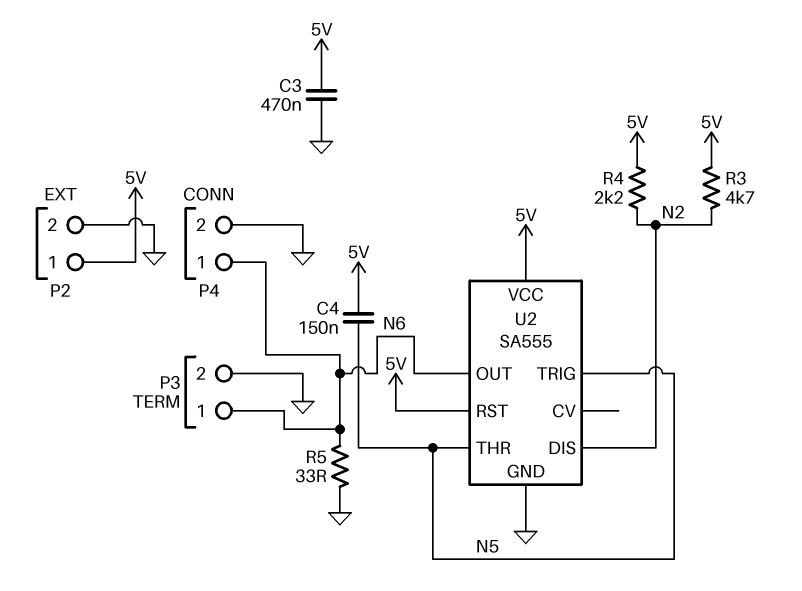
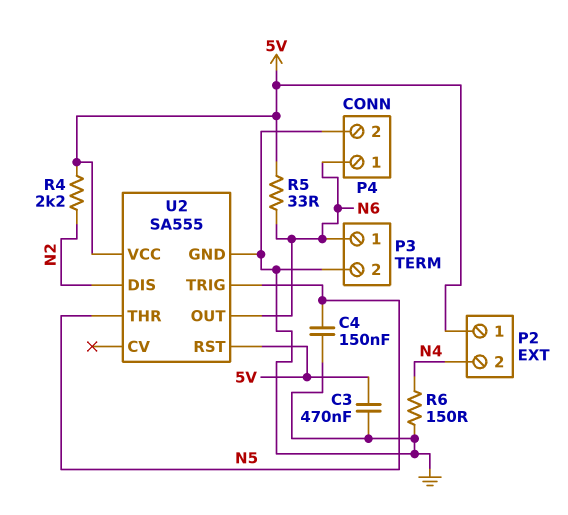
C4: 150nF (5V, N5) -> 150nF (GND, N5)
P2 pin 2: GND -> N4
R3: 4.7k (5V, N2) -> none
R5: 33 (GND, N6) -> 33 (5V, N6)
R6: none -> 150 (GND, N4)

